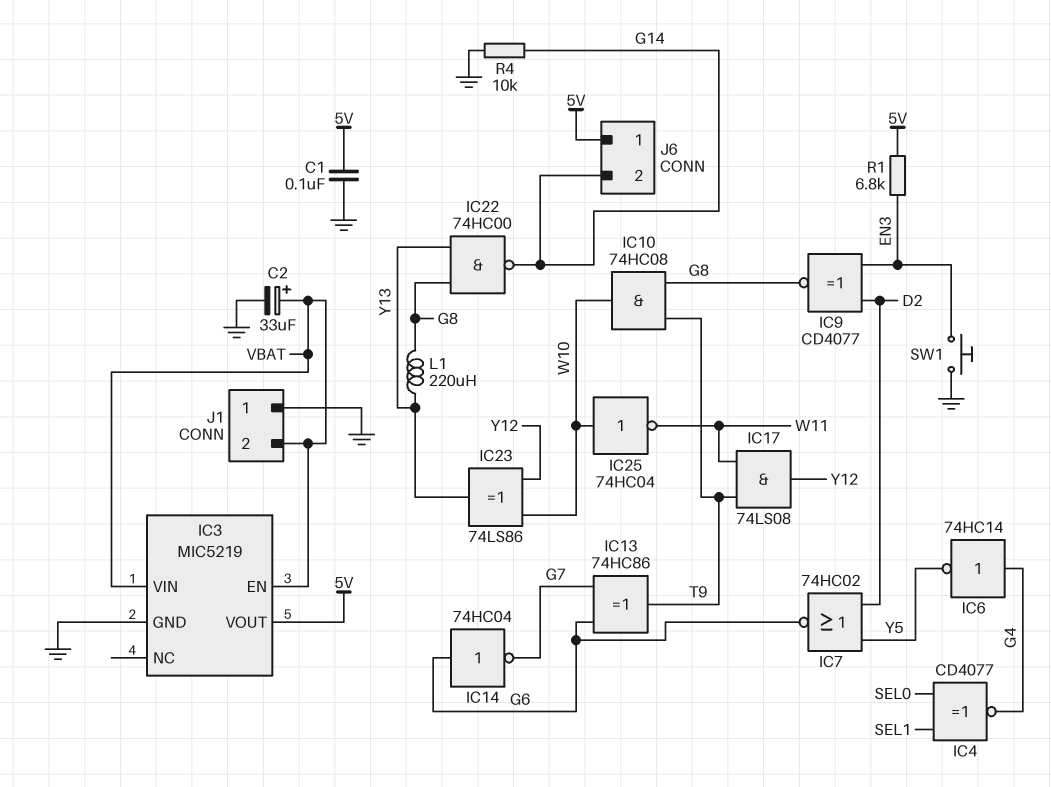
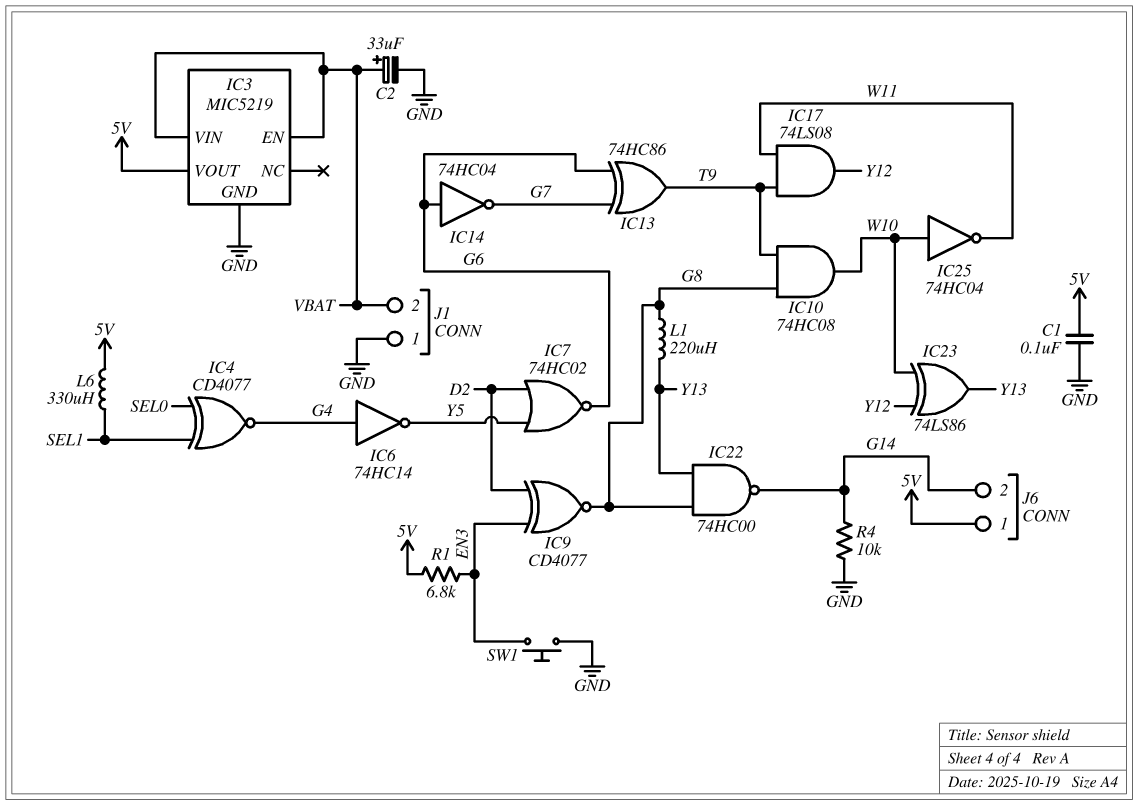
L6: none -> 330uH (5V, SEL1)

